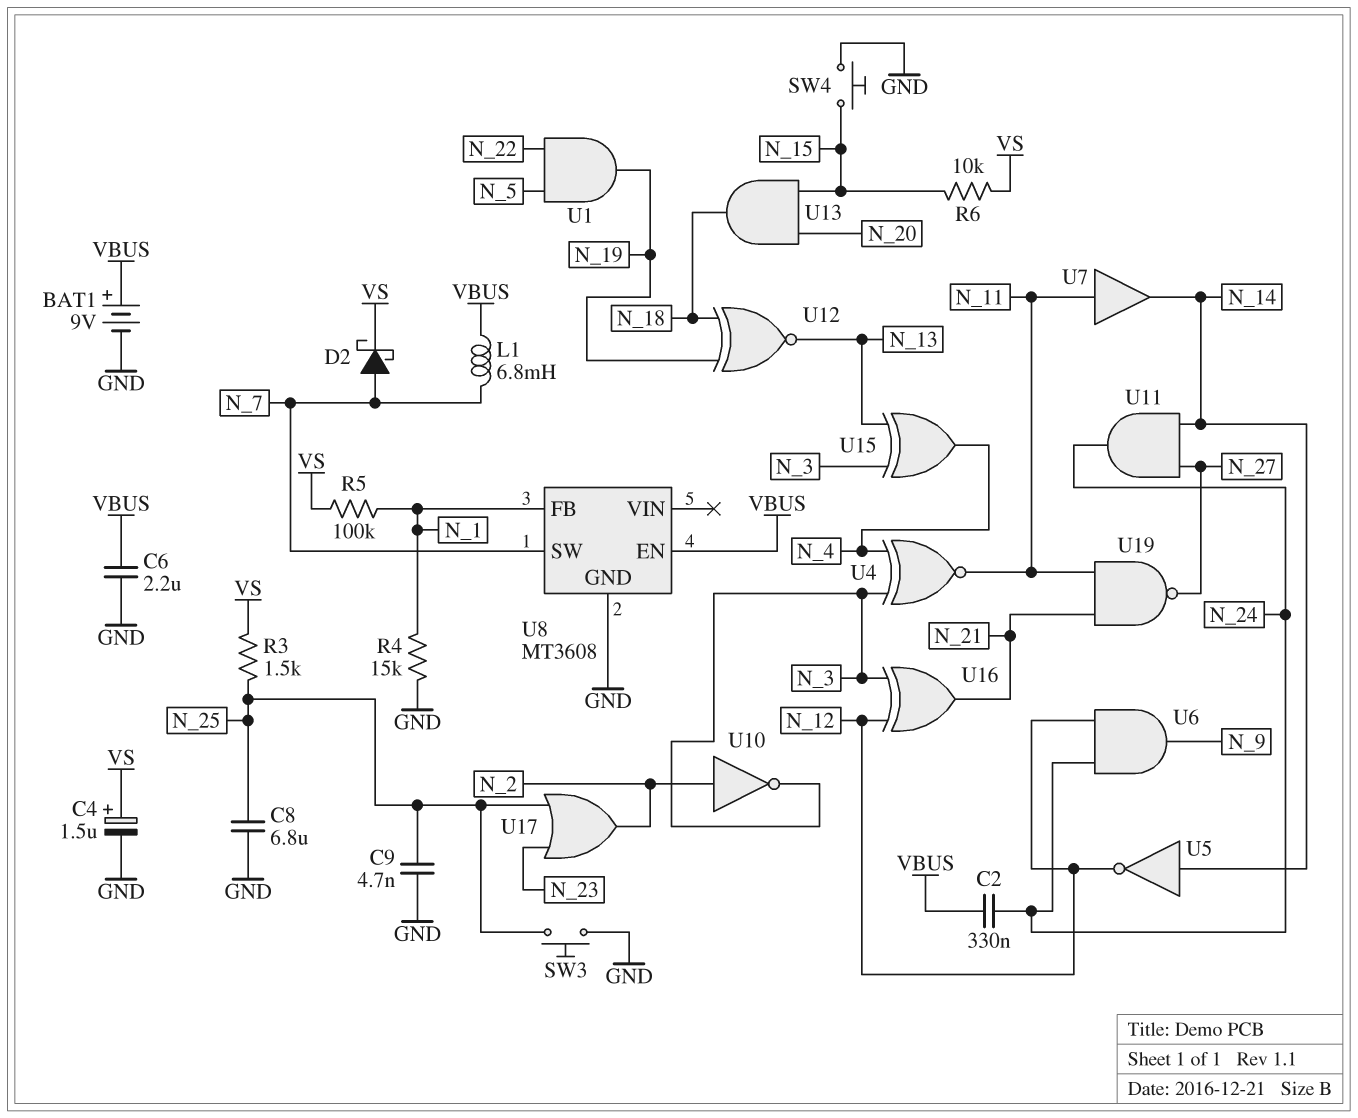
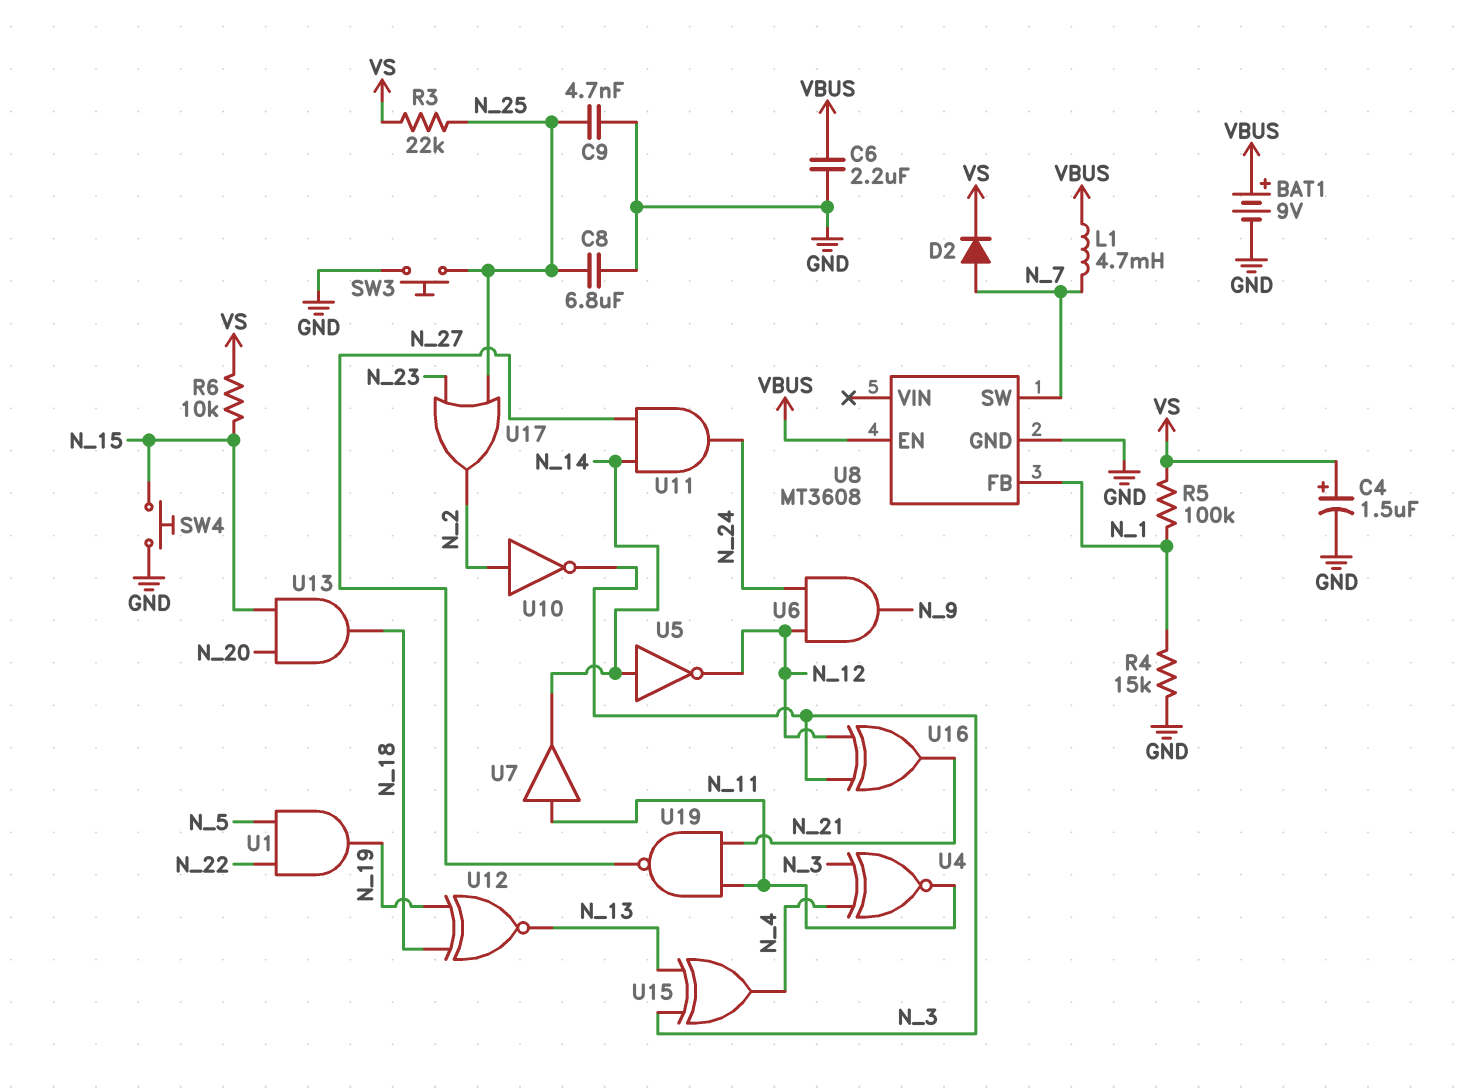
C2: 330nF (N_24, VBUS) -> none
D2: schottky (A N_7, K VS) -> diode (A N_7, K VS)
L1: 6.8mH (N_7, VBUS) -> 4.7mH (N_7, VBUS)
R3: 1.5k (N_25, VS) -> 22k (N_25, VS)

